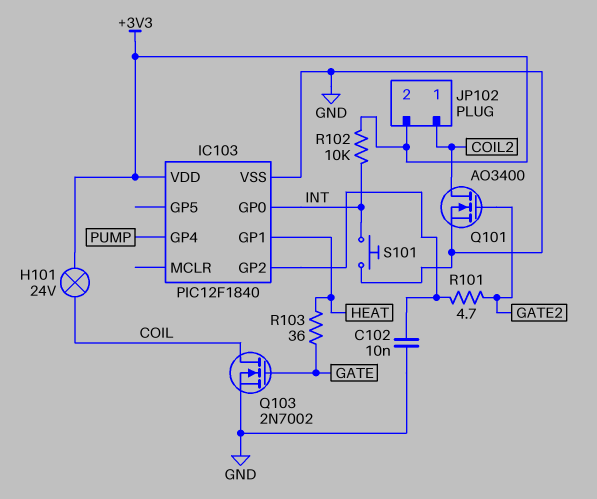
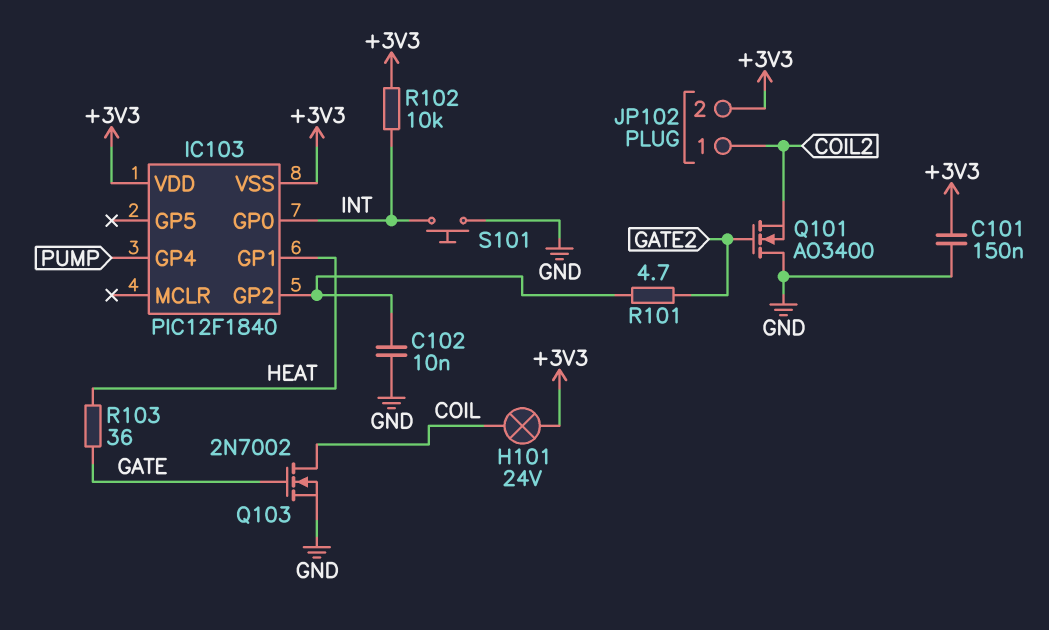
C101: none -> 150nF (+3V3, GND)
IC103 pin VSS: GND -> +3V3
Q101: NMOS AO3400 (G GATE2, D COIL2, S GND) -> NMOS AO3400 (G GATE2, D GND, S COIL2)

